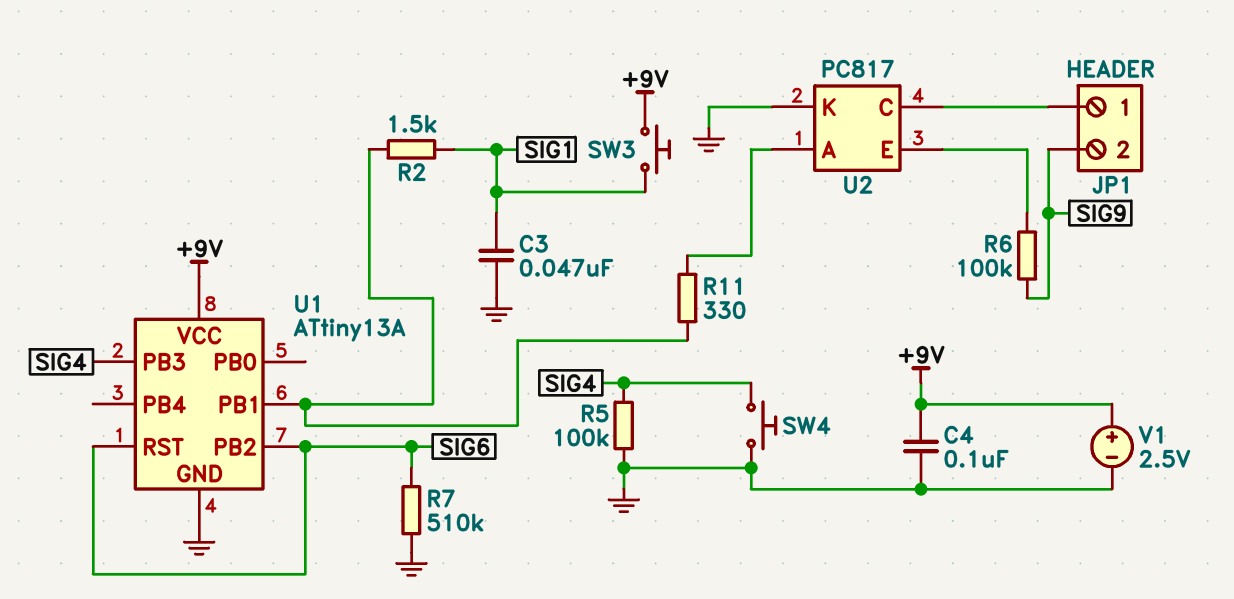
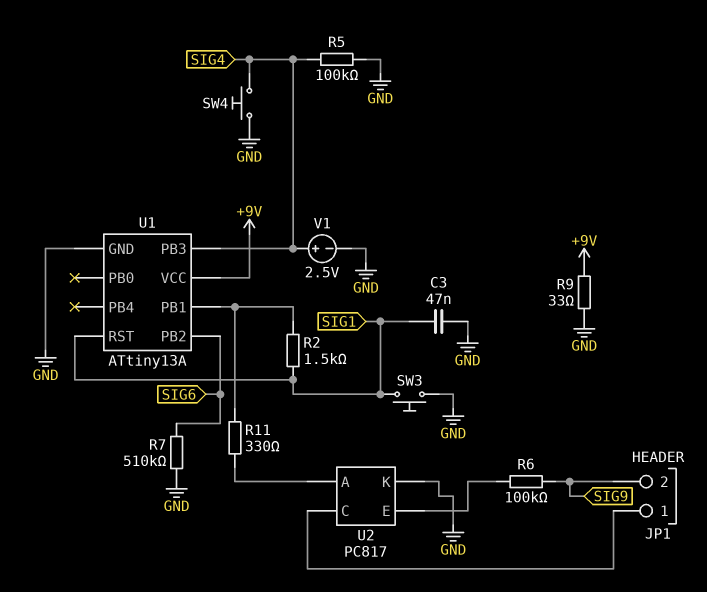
C4: 100nF (+9V, GND) -> none
R9: none -> 33 (+9V, GND)
SW3: button (+9V, SIG1) -> button (GND, SIG1)
U1 pin RST: SIG6 -> SIG1
V1: 2.5V (plus +9V, minus GND) -> 2.5V (plus SIG4, minus GND)

